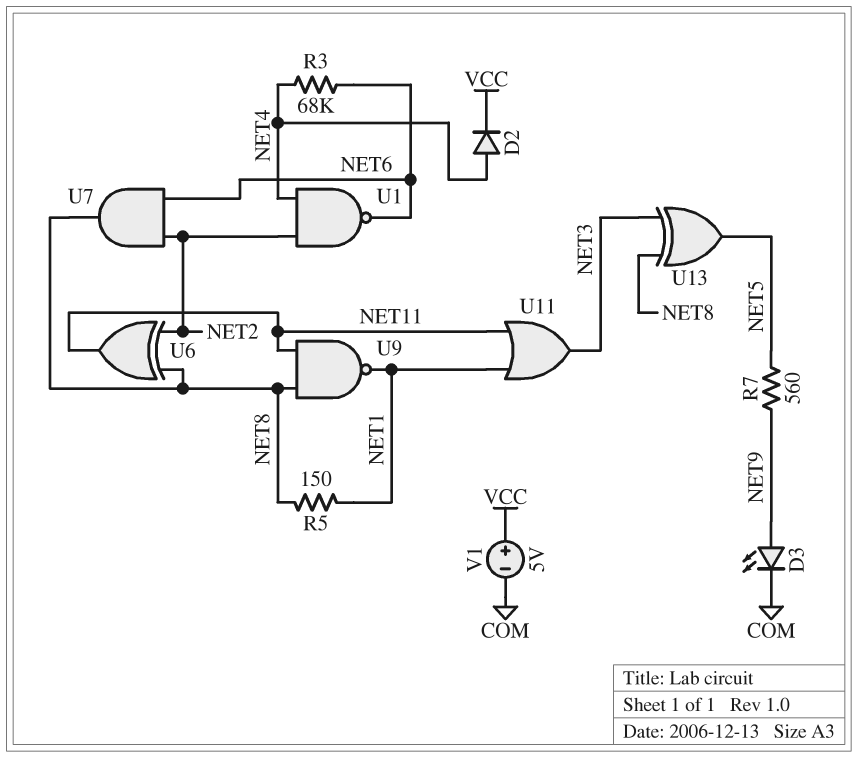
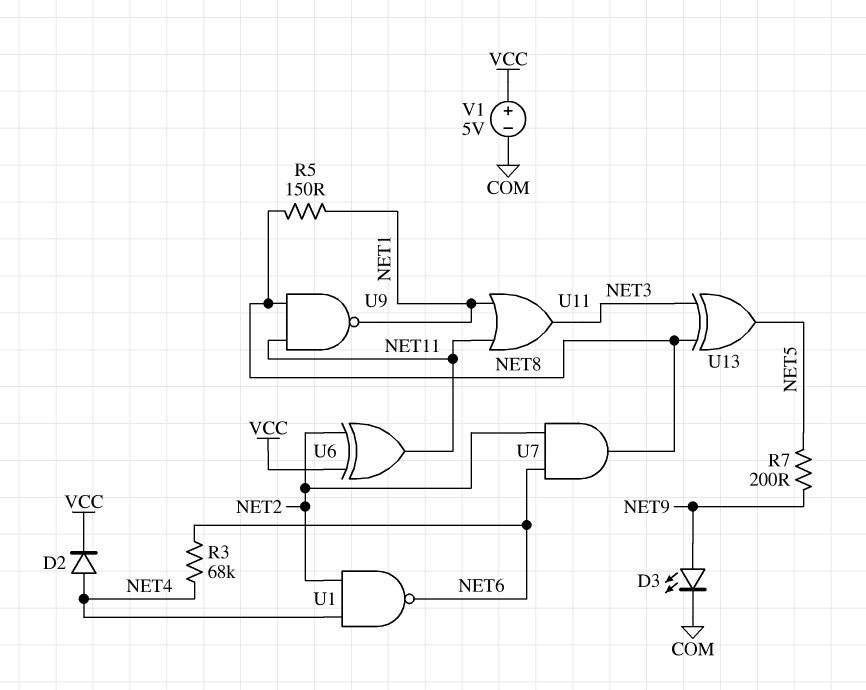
R7: 560 (NET5, NET9) -> 200 (NET5, NET9)
U6: XOR (in NET2, in NET8, out NET11) -> XOR (in NET2, in VCC, out NET11)

